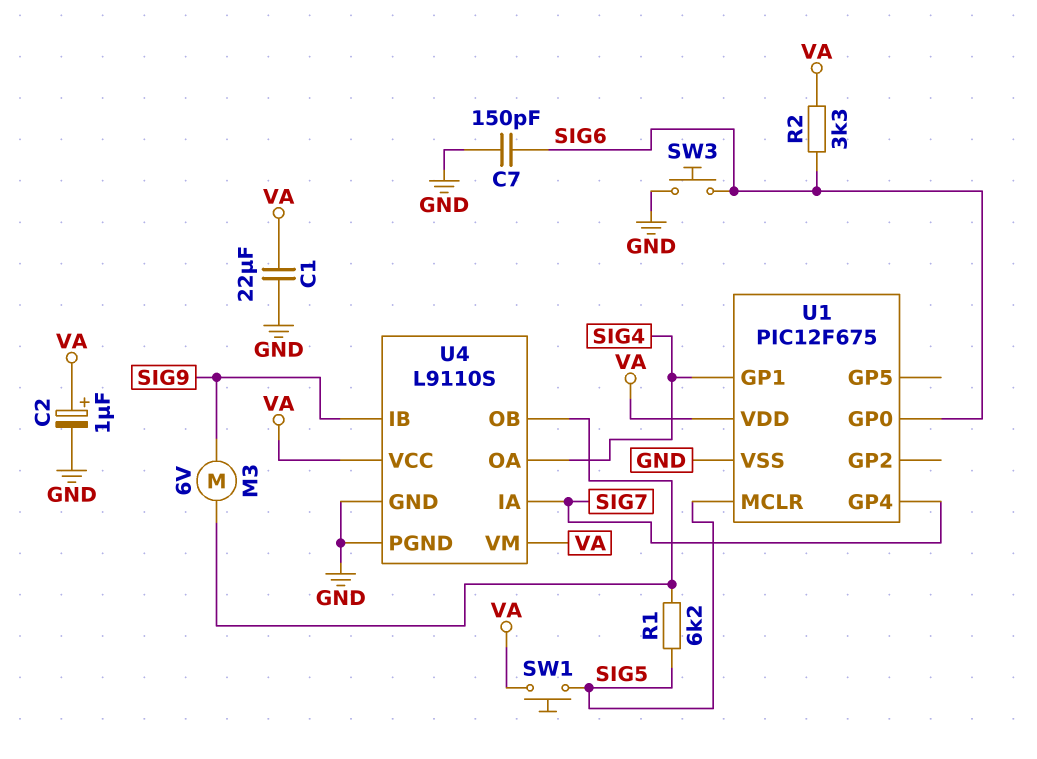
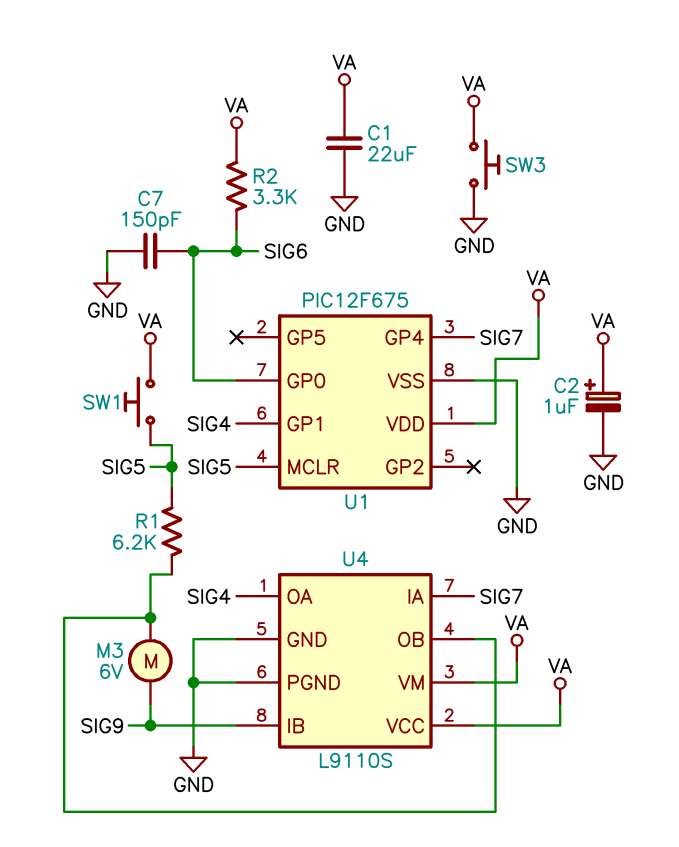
SW3: button (GND, SIG6) -> button (GND, VA)

